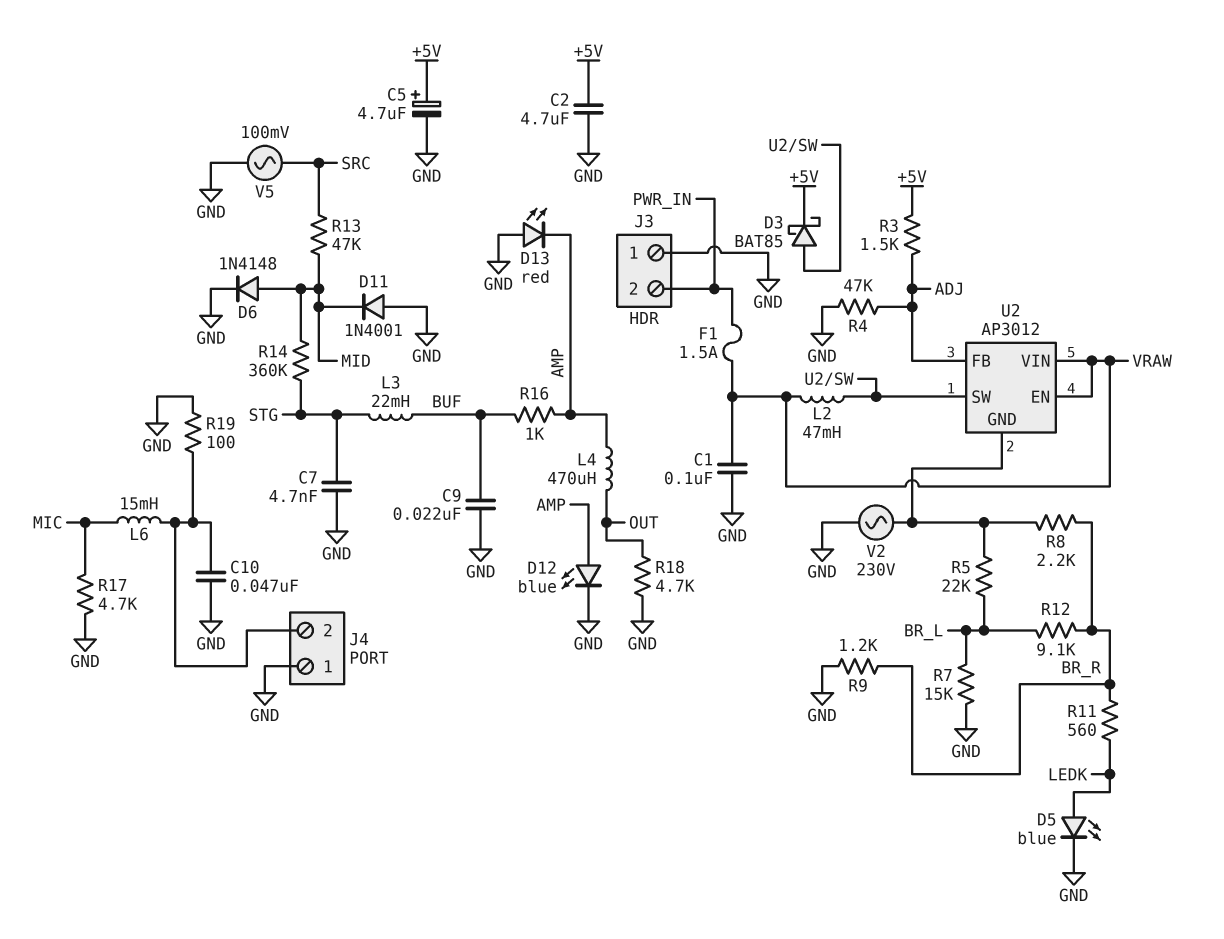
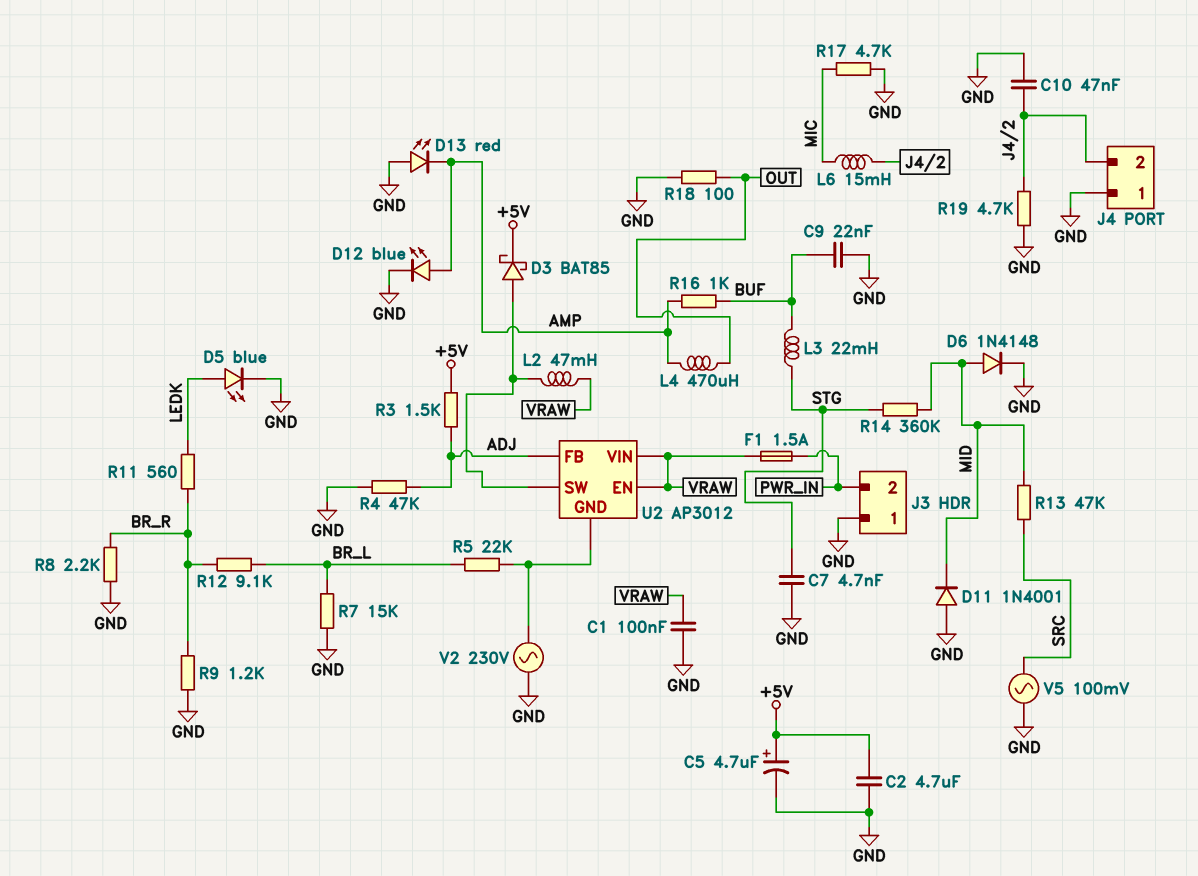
R8: 2.2k (BR_R, U2/GND) -> 2.2k (BR_R, GND)
R18: 4.7k (GND, OUT) -> 100 (GND, OUT)
R19: 100 (GND, J4/2) -> 4.7k (GND, J4/2)

